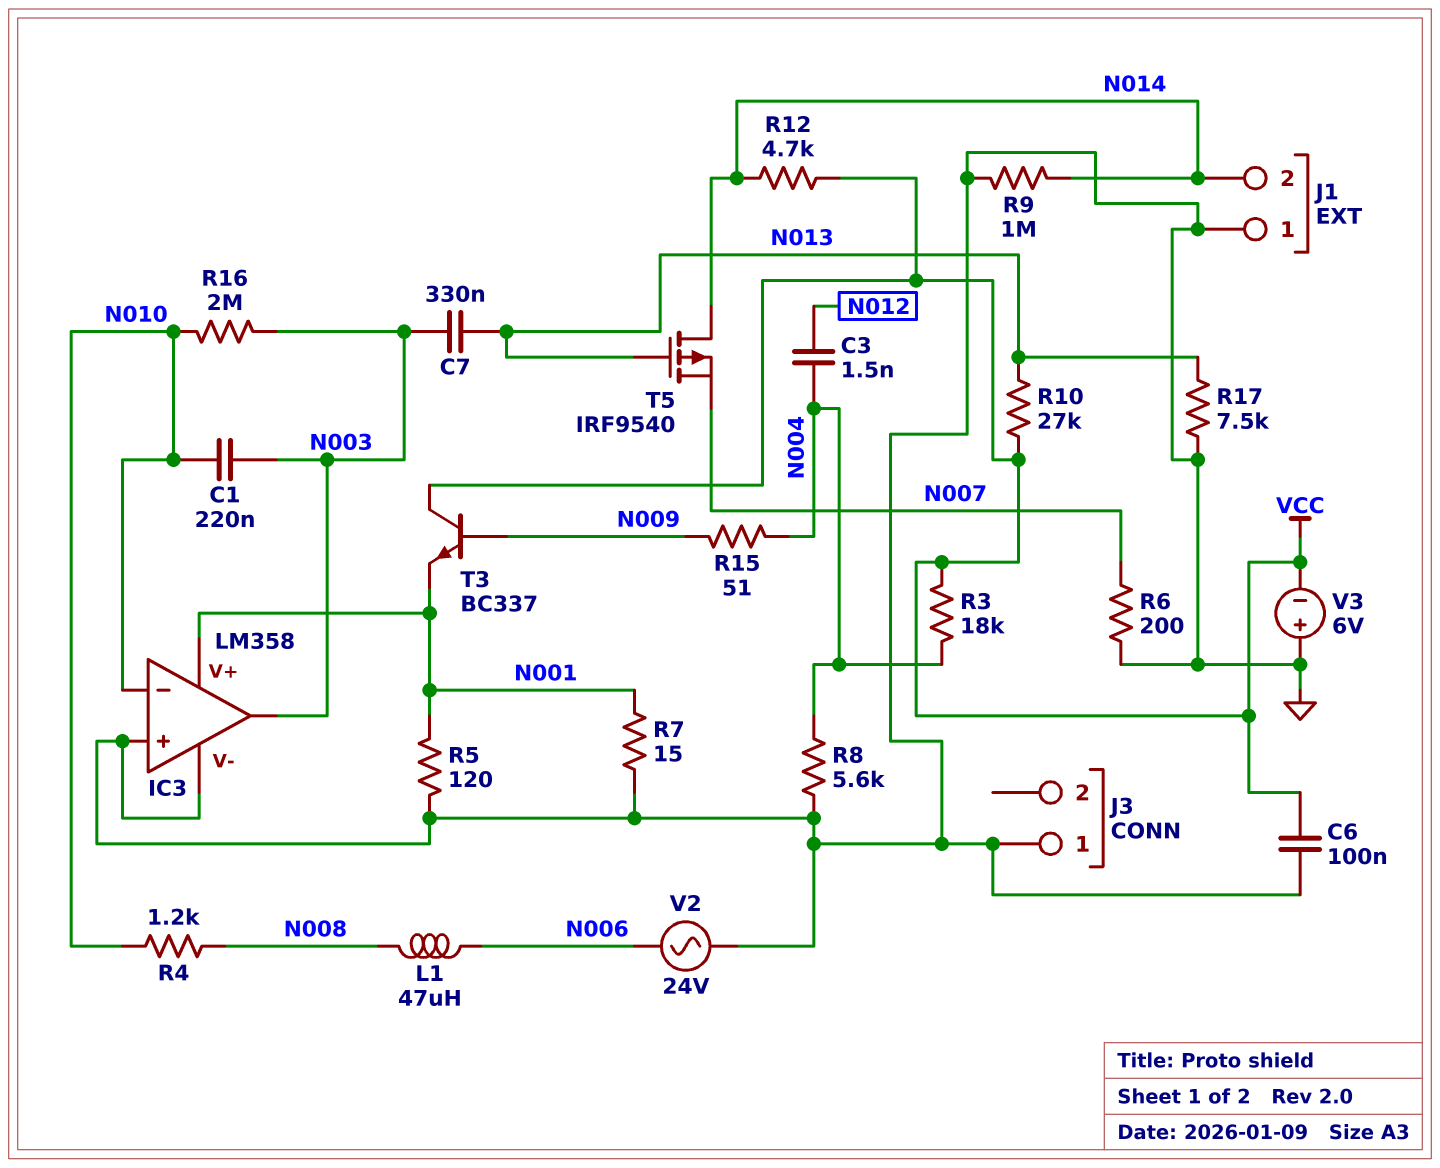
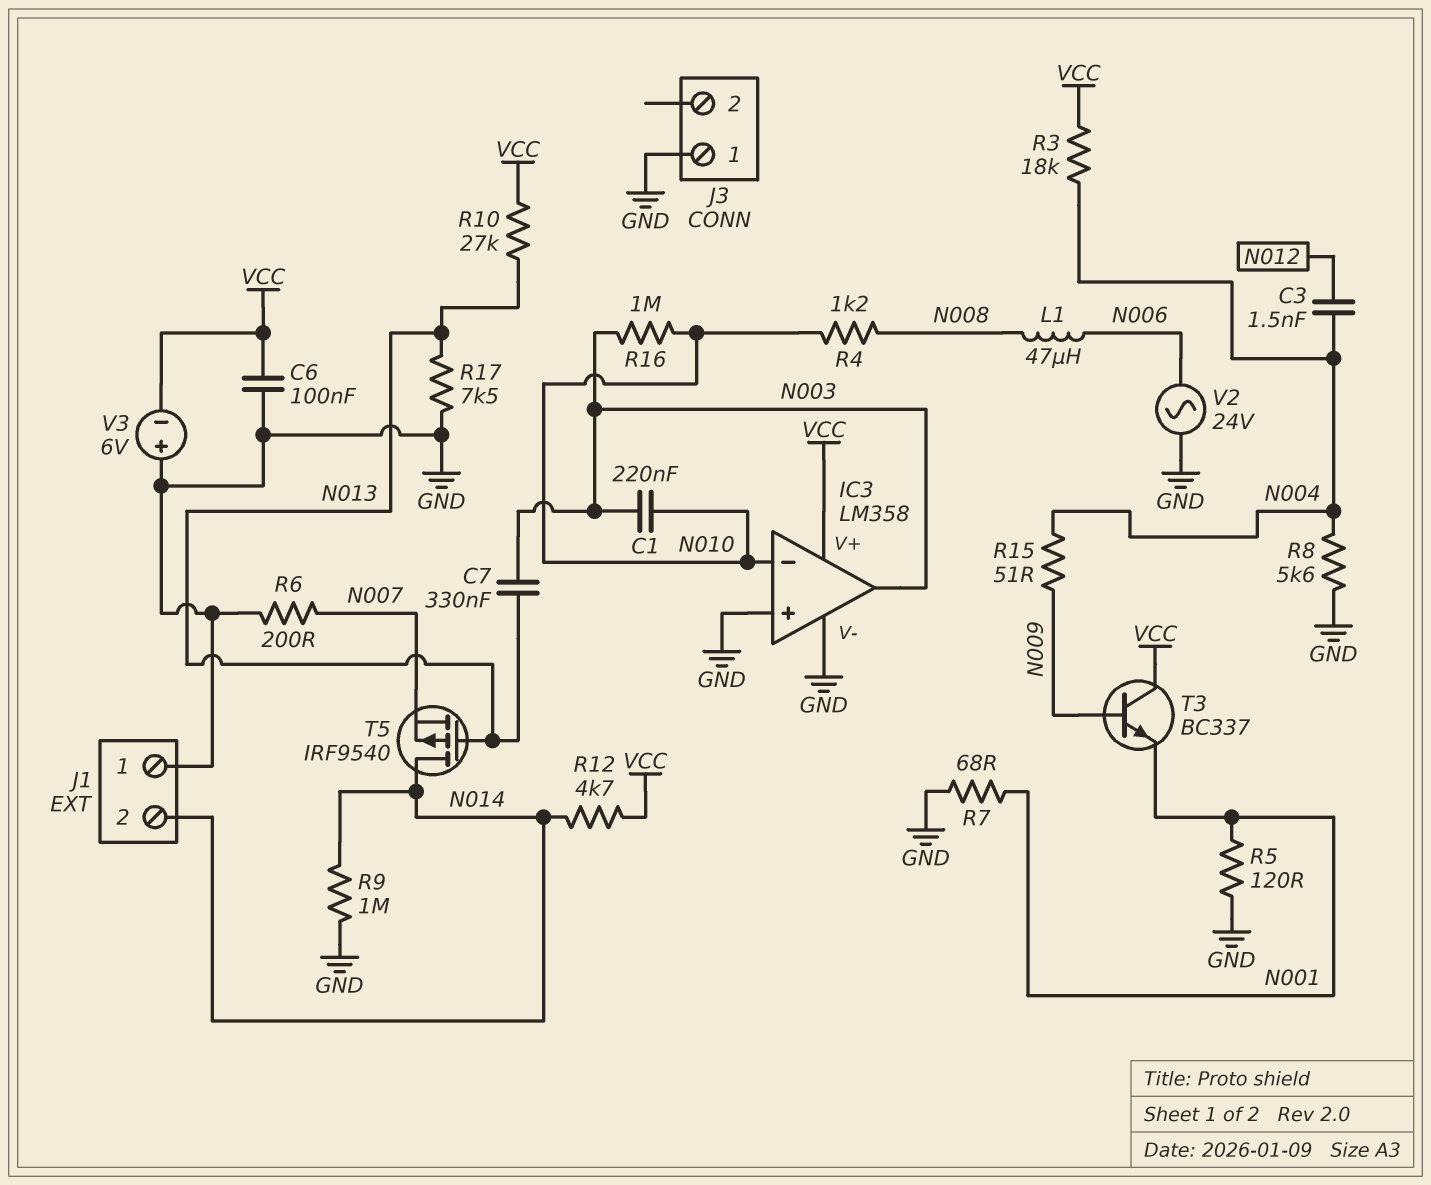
IC3 pin V+: N001 -> VCC
R7: 15 (GND, N001) -> 68 (GND, N001)
R16: 2M (N003, N010) -> 1M (N003, N010)

